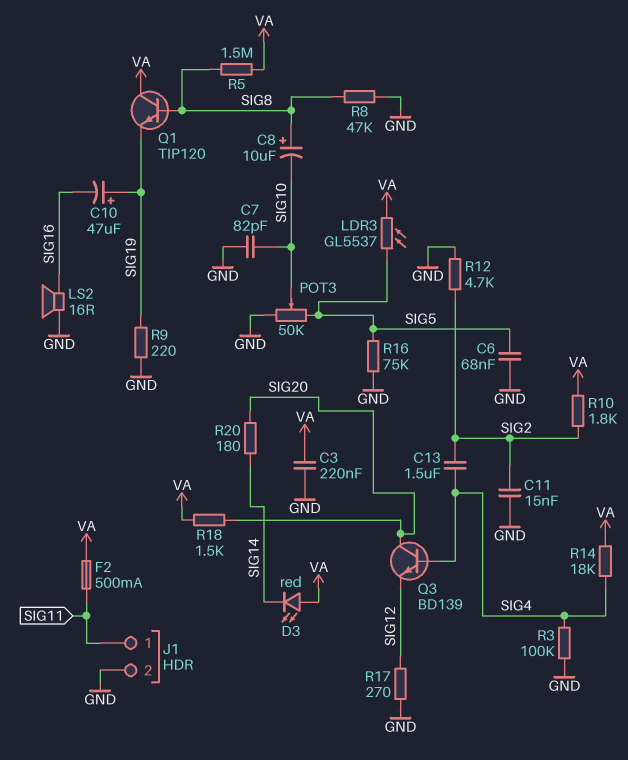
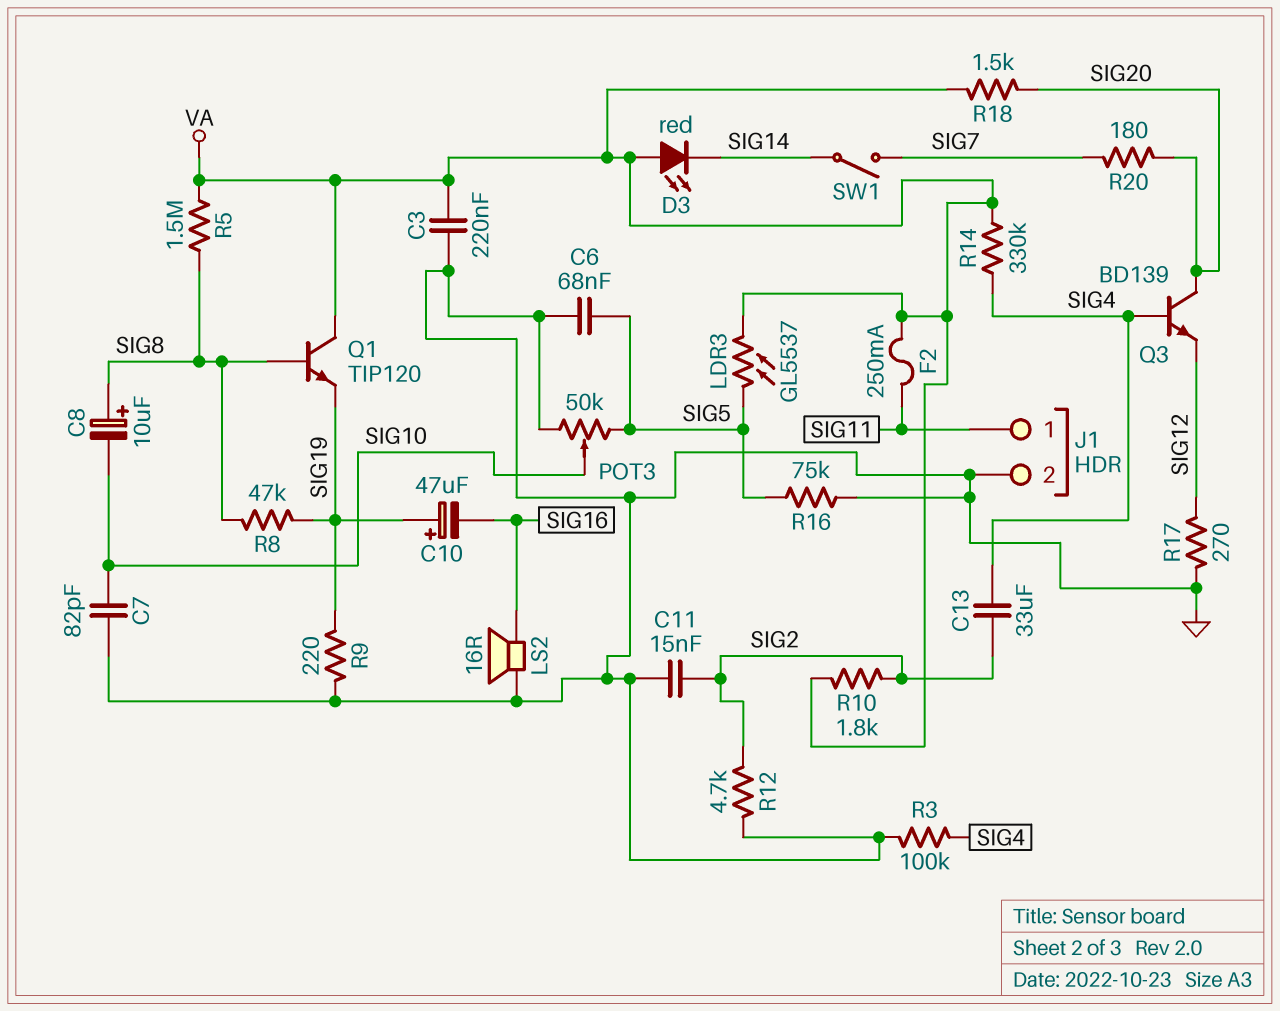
C13: 1.5uF (SIG2, SIG4) -> 33uF (SIG2, SIG4)
F2: 500mA (SIG11, VA) -> 250mA (SIG11, VA)
R8: 47k (GND, SIG8) -> 47k (SIG8, SIG19)
R14: 18k (SIG4, VA) -> 330k (SIG4, VA)
R20: 180 (SIG14, SIG20) -> 180 (SIG7, SIG20)
SW1: none -> switch (SIG7, SIG14)

